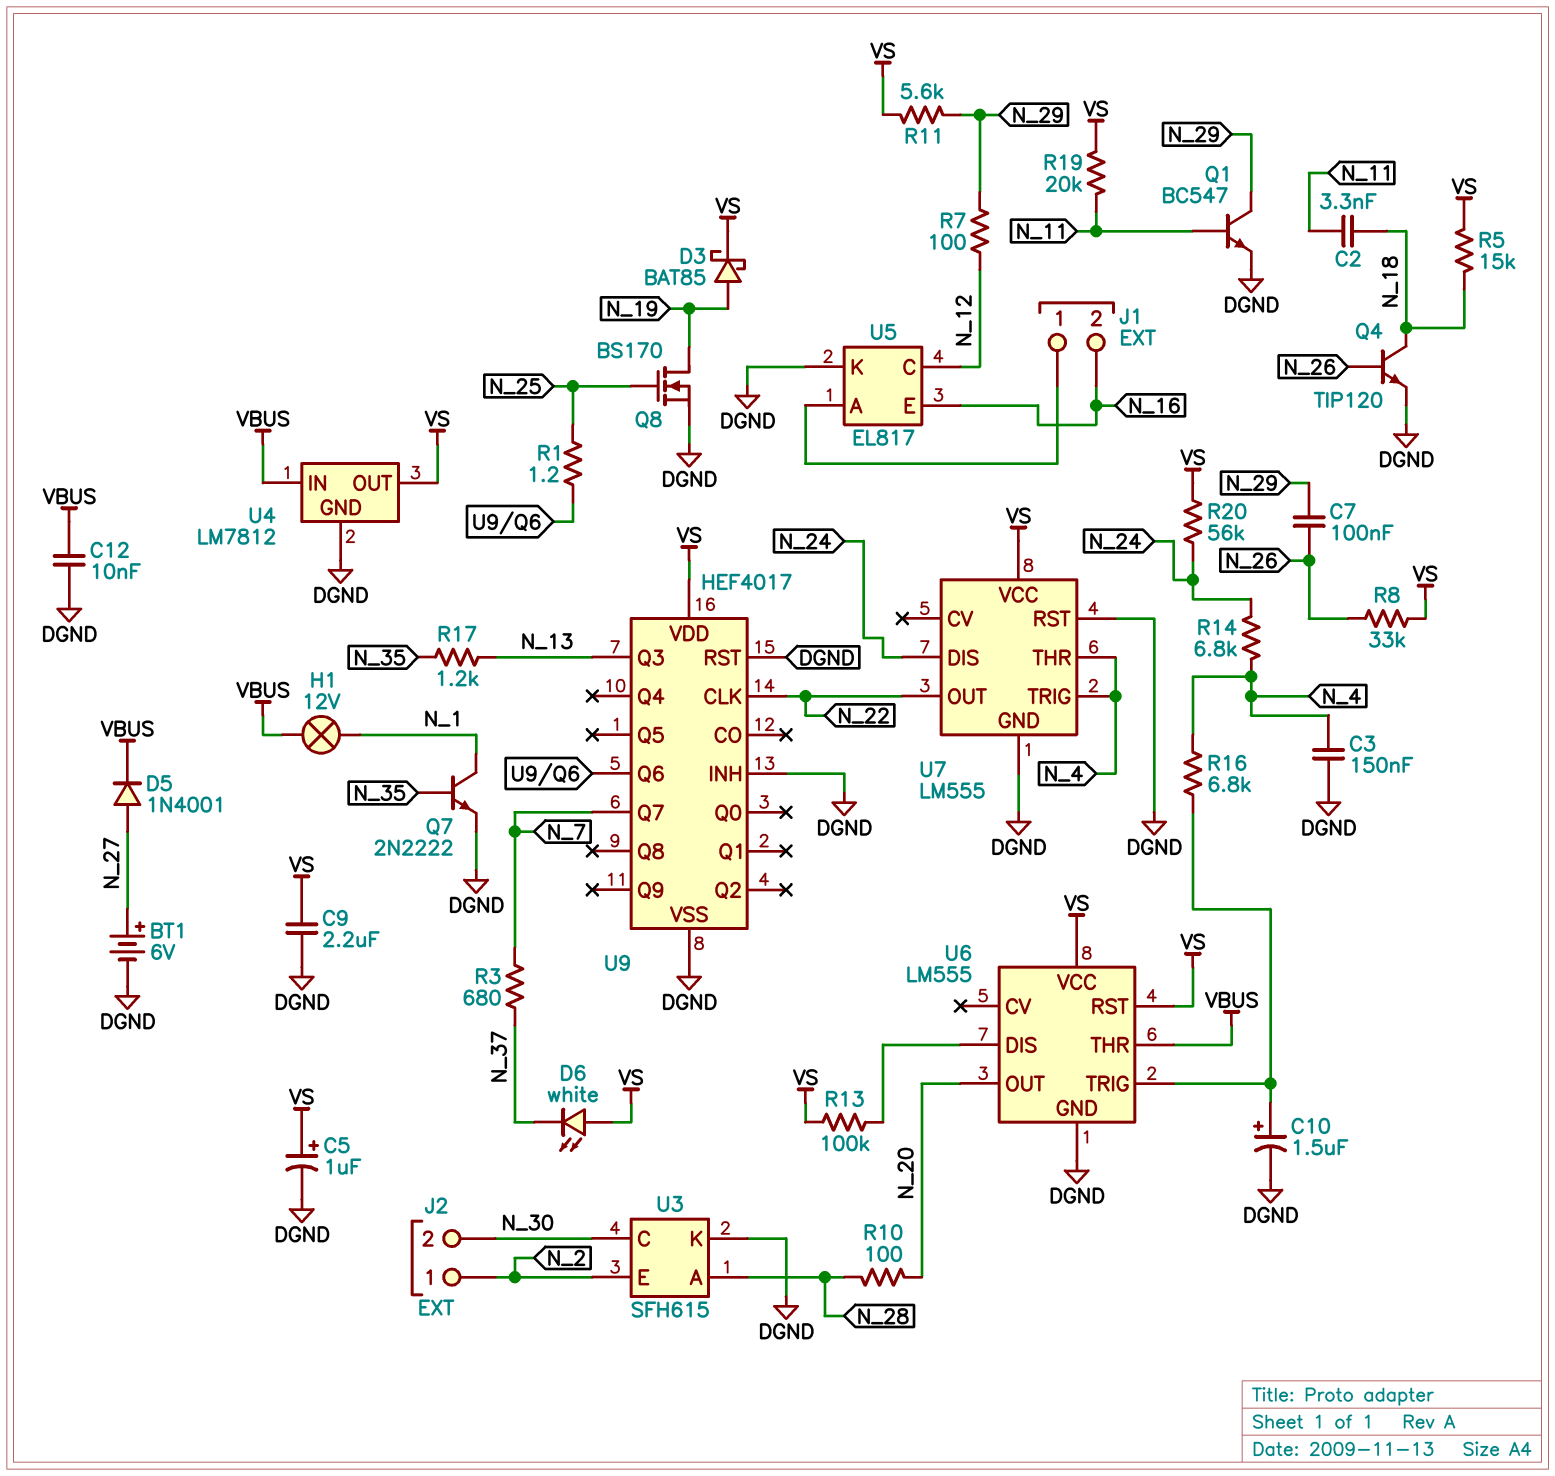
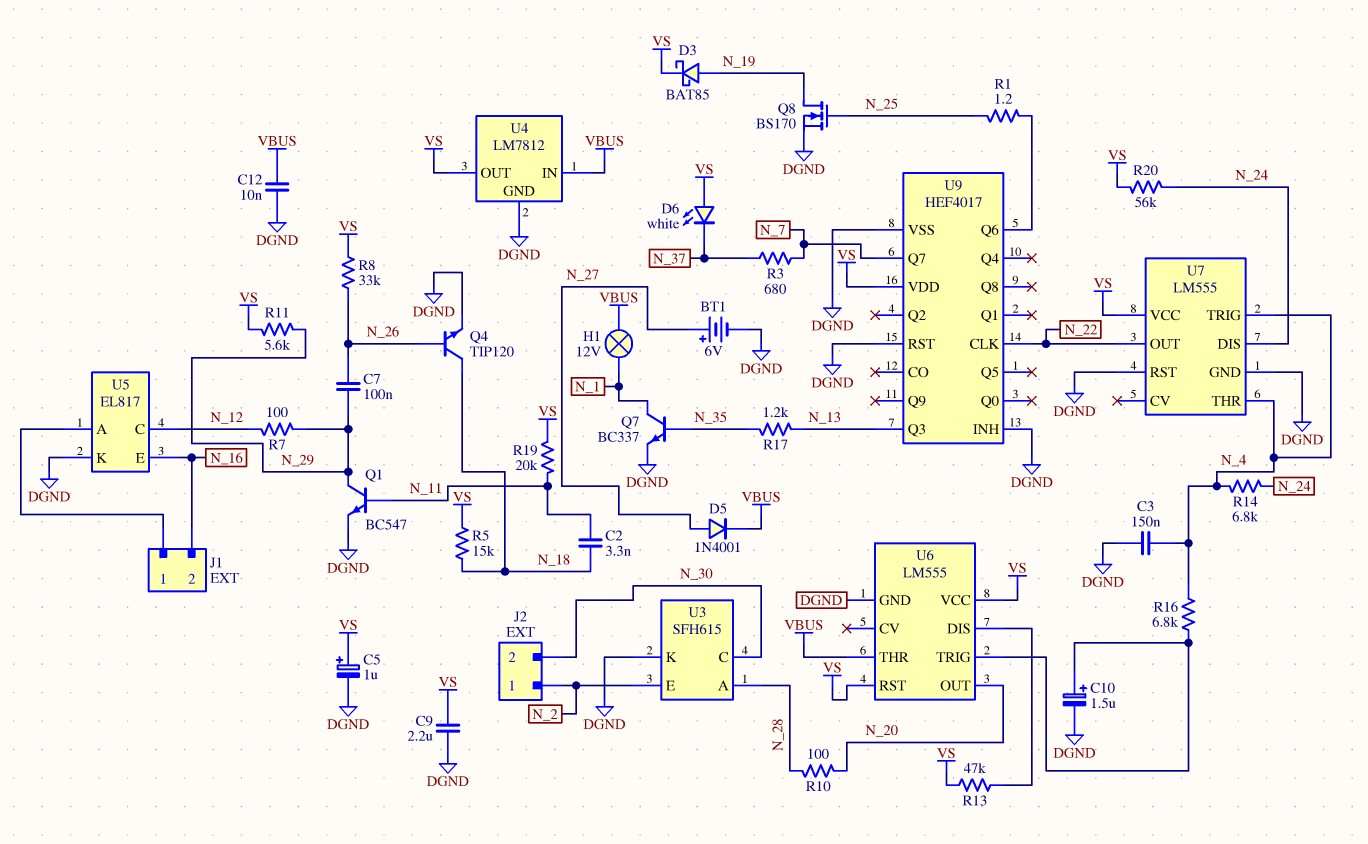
Q7: NPN 2N2222 (B N_35, C N_1, E DGND) -> NPN BC337 (B N_35, C N_1, E DGND)
R13: 100k (U6/DIS, VS) -> 47k (U6/DIS, VS)

